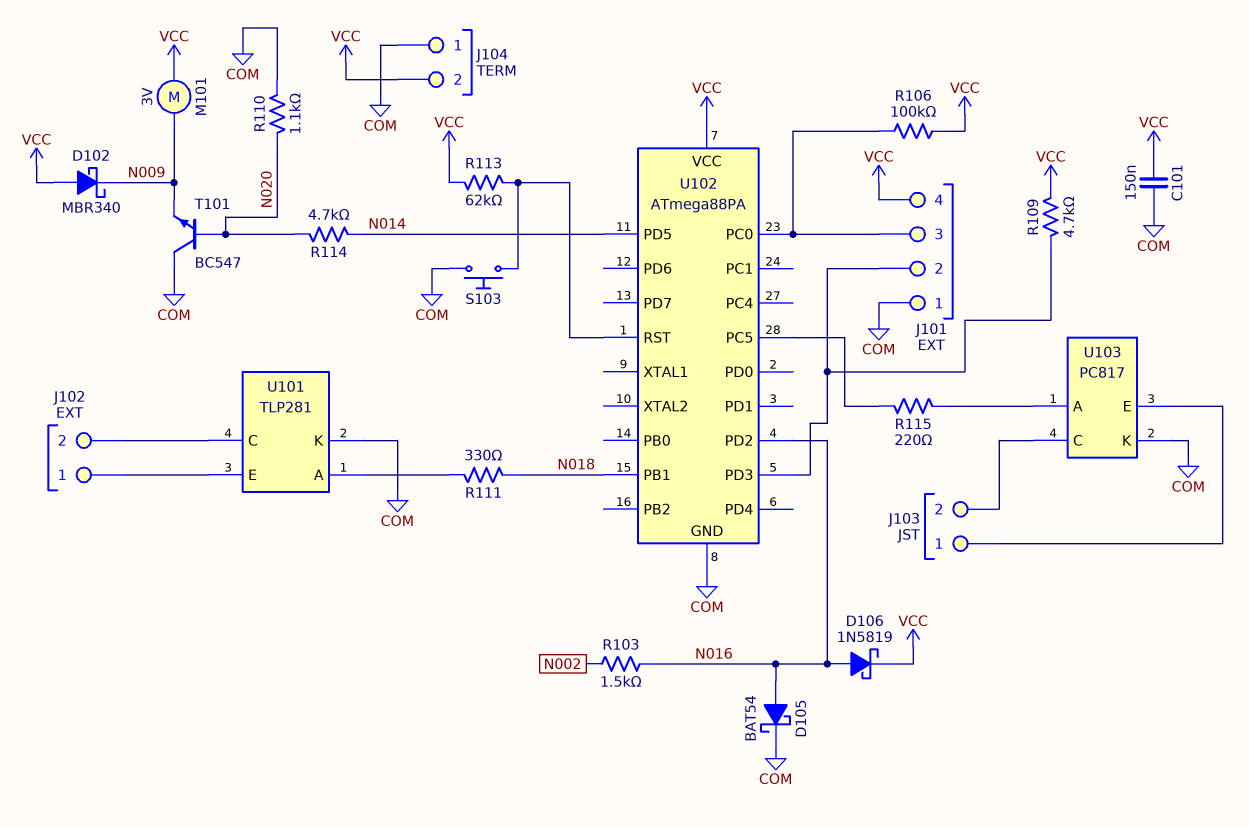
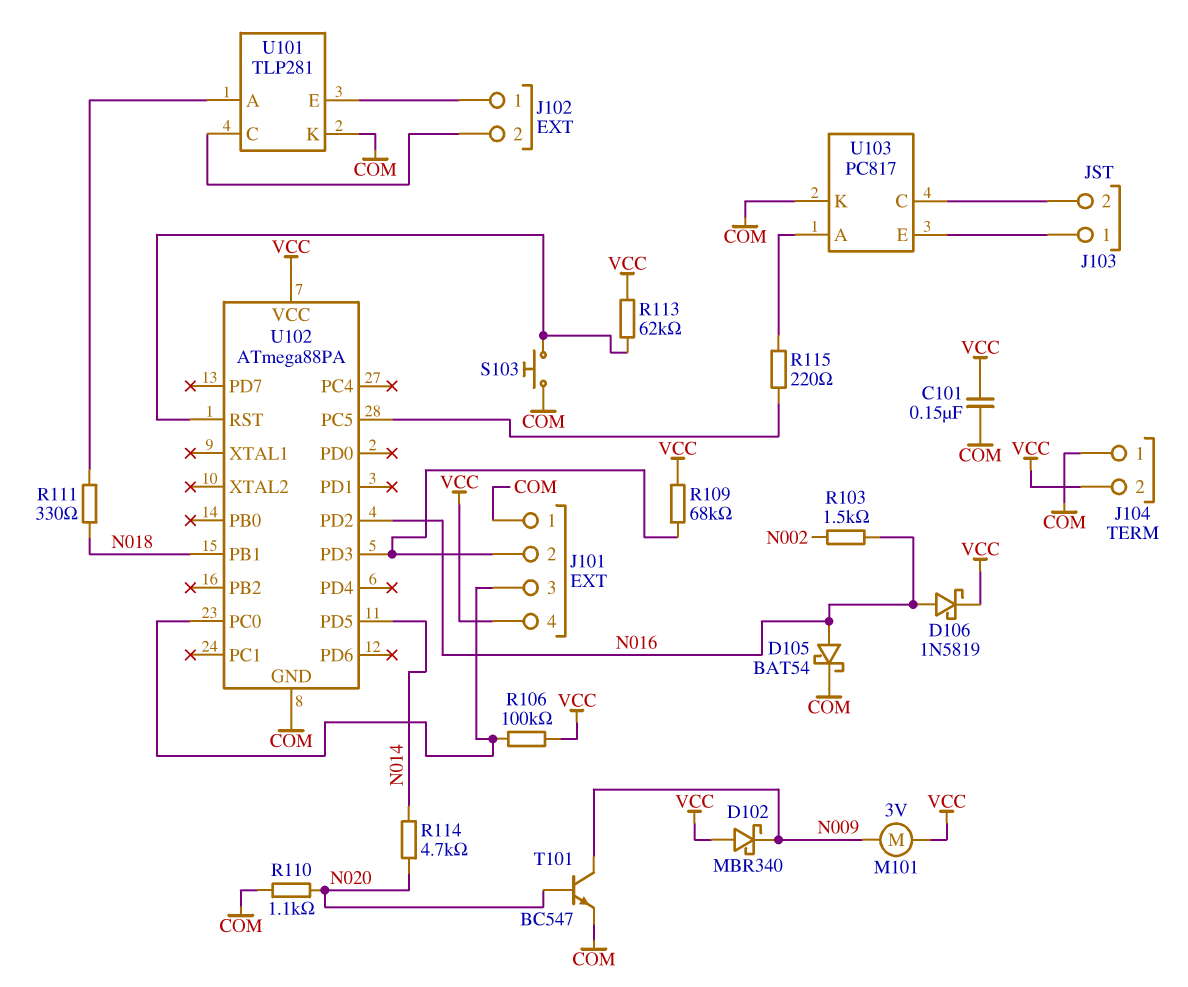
R109: 4.7k (J101/2, VCC) -> 68k (J101/2, VCC)
T101: NPN BC547 (B N020, C COM, E N009) -> NPN BC547 (B N020, C N009, E COM)

